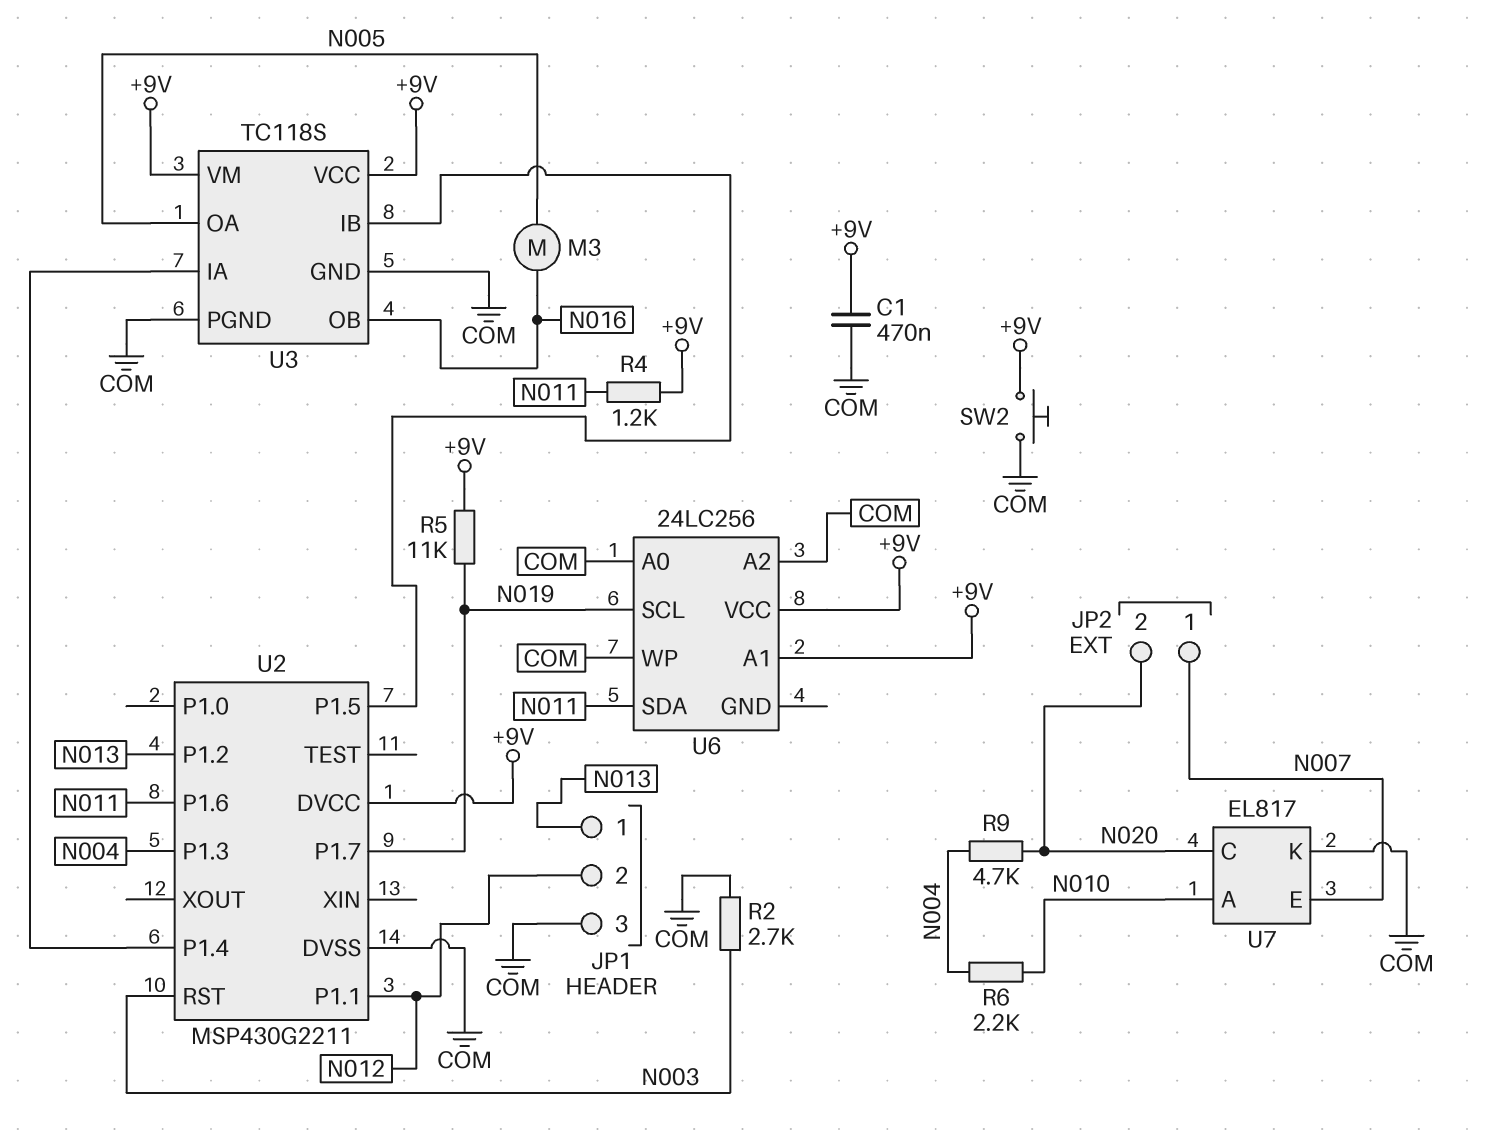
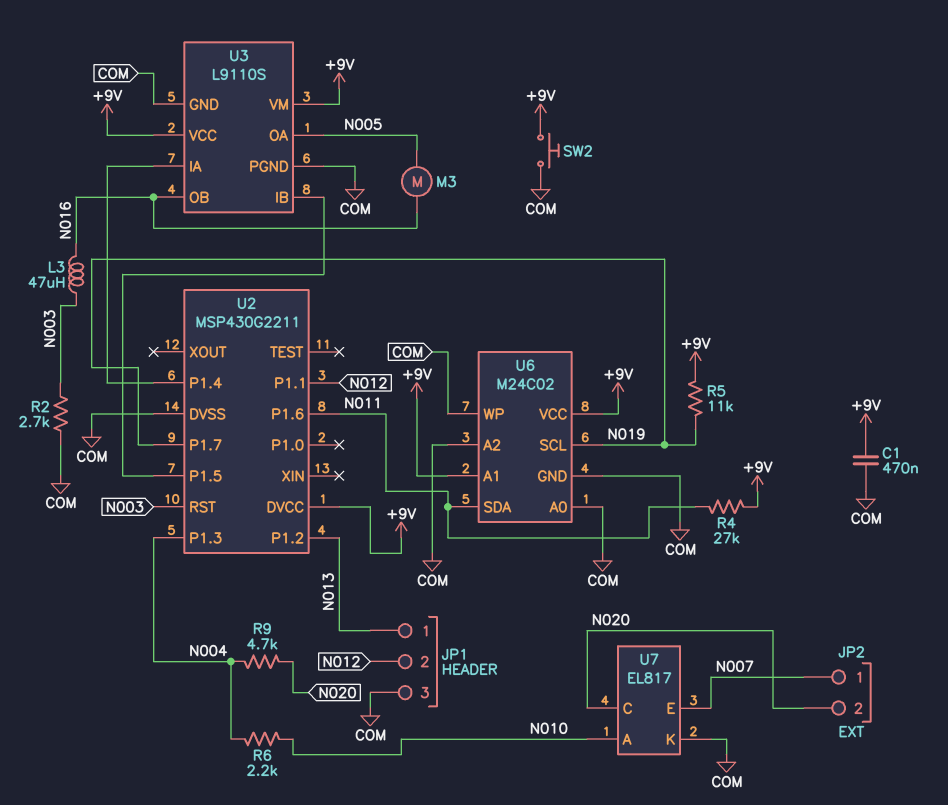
L3: none -> 47uH (N003, N016)
R4: 1.2k (+9V, N011) -> 27k (+9V, N011)
U3: TC118S -> L9110S
U6: 24LC256 -> M24C02
U6 pin GND: none -> COM

